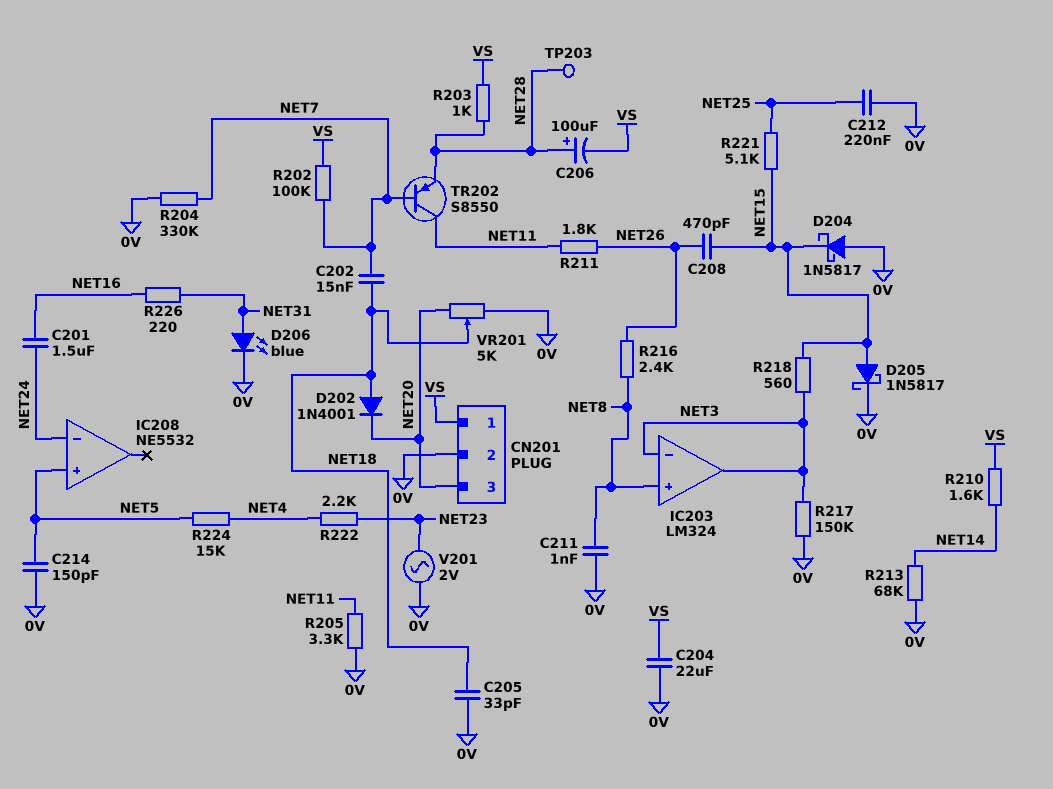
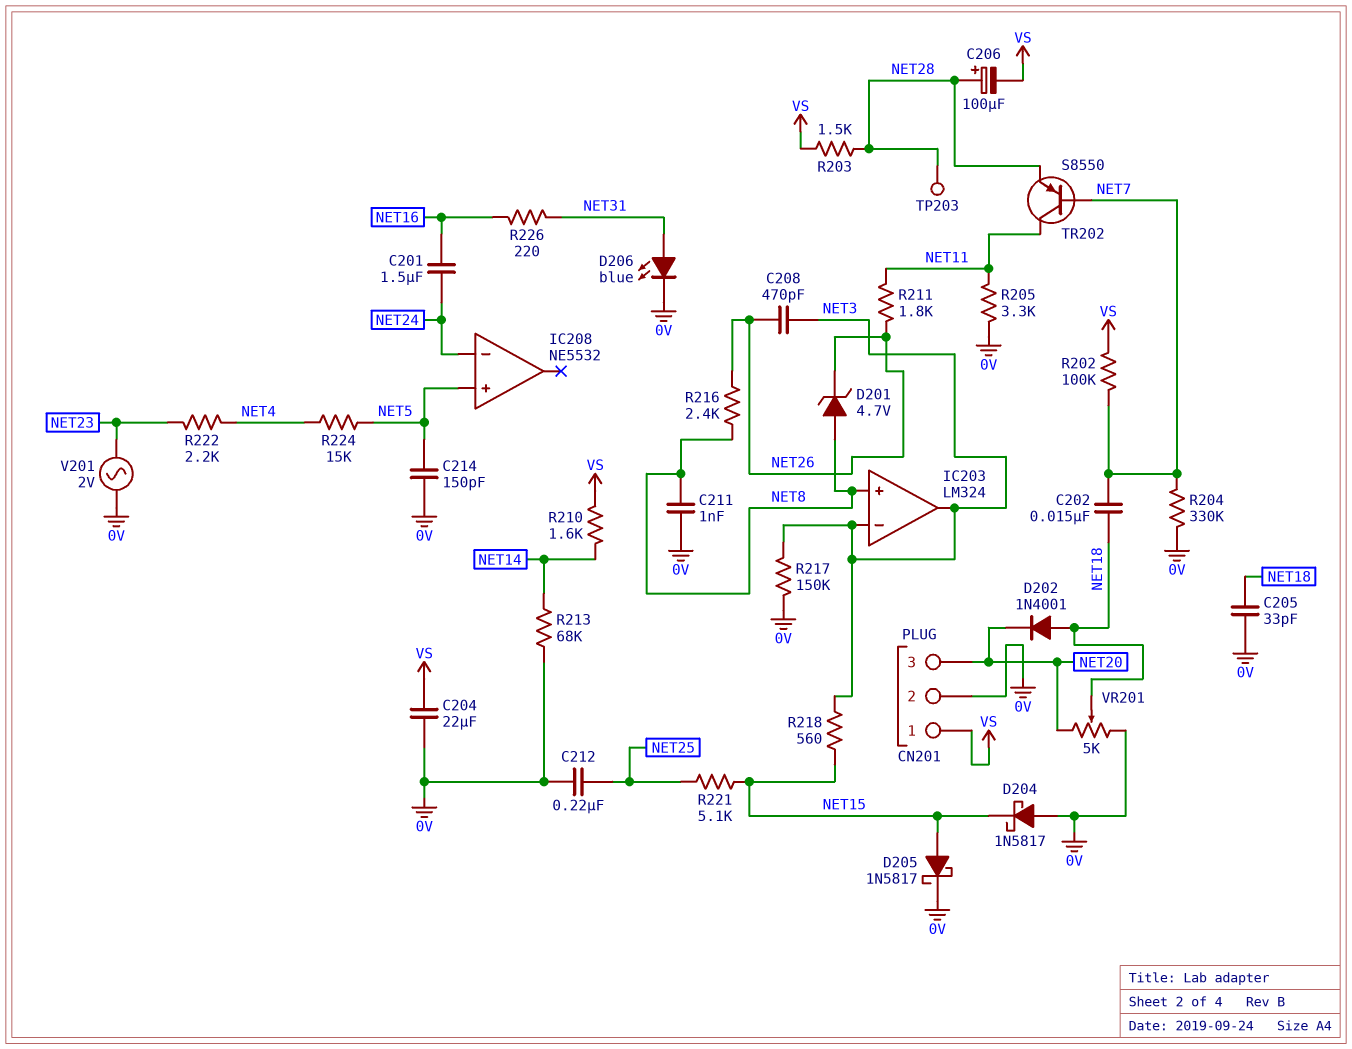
C208: 470pF (NET15, NET26) -> 470pF (NET3, NET26)
D201: none -> zener 4.7V (A NET8, K NET26)
R203: 1k (NET28, VS) -> 1.5k (NET28, VS)

